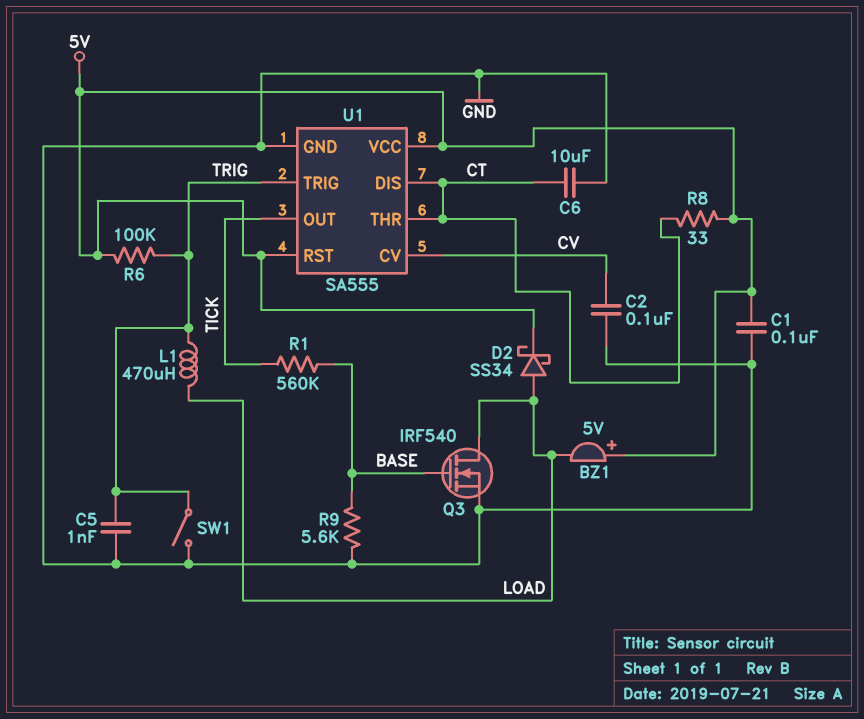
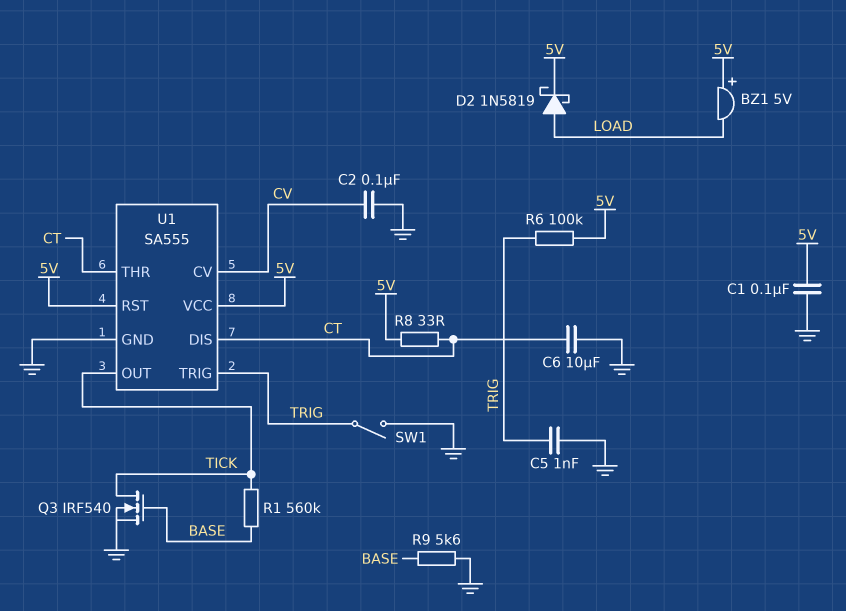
D2: schottky SS34 (A LOAD, K 5V) -> schottky 1N5819 (A LOAD, K 5V)
L1: 470uH (LOAD, TRIG) -> none
Q3: NMOS IRF540 (G BASE, D LOAD, S GND) -> NMOS IRF540 (G BASE, D TICK, S GND)

